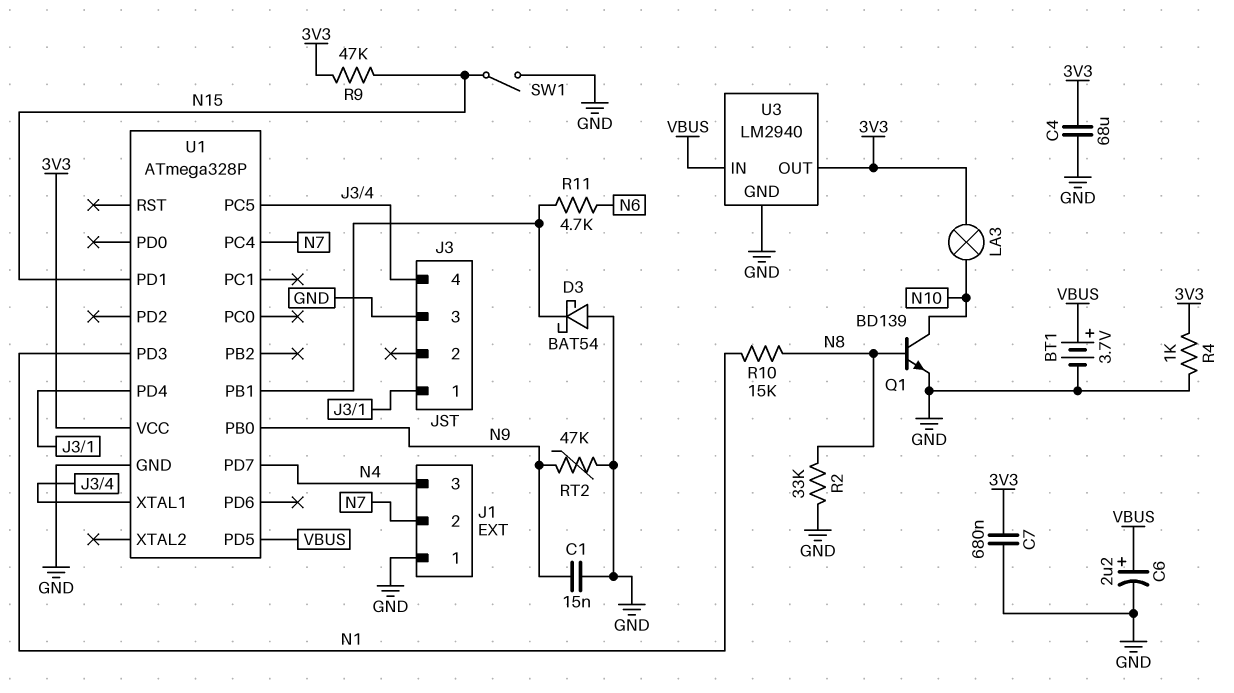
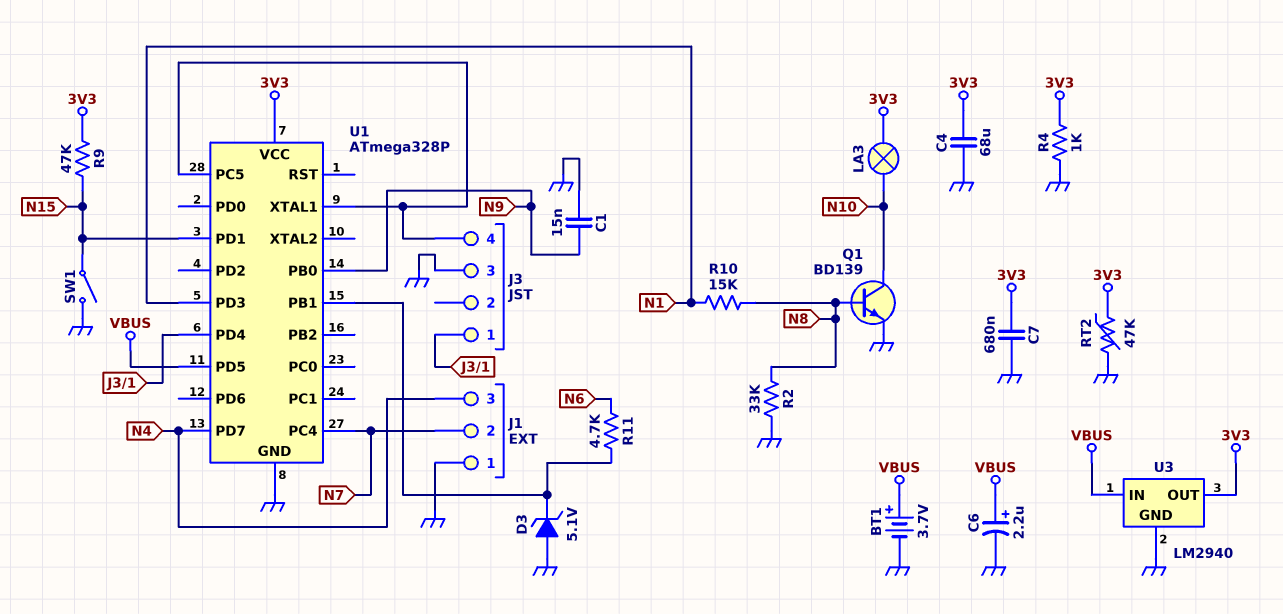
D3: schottky BAT54 (A GND, K U1/PB1) -> zener 5.1V (A GND, K U1/PB1)
RT2: 47k (GND, N9) -> 47k (3V3, GND)

